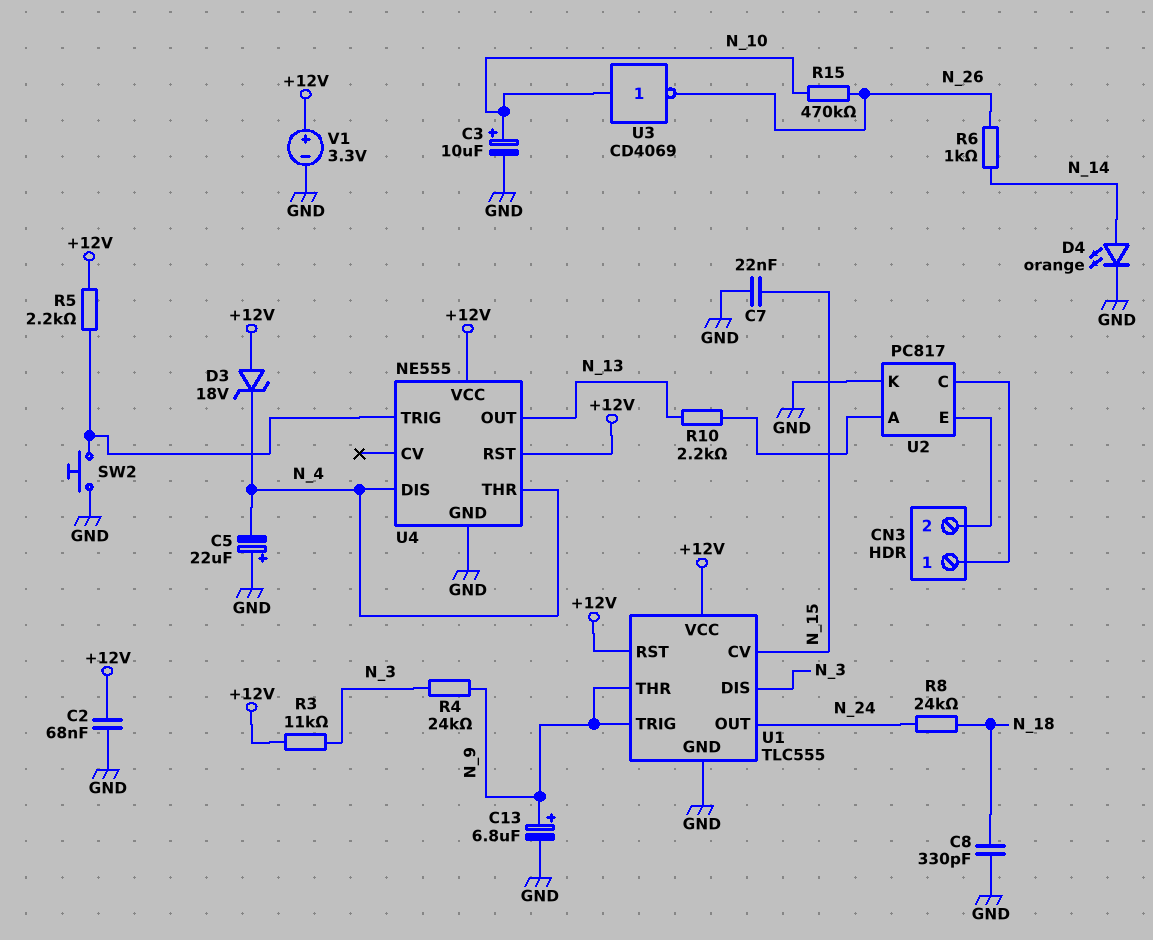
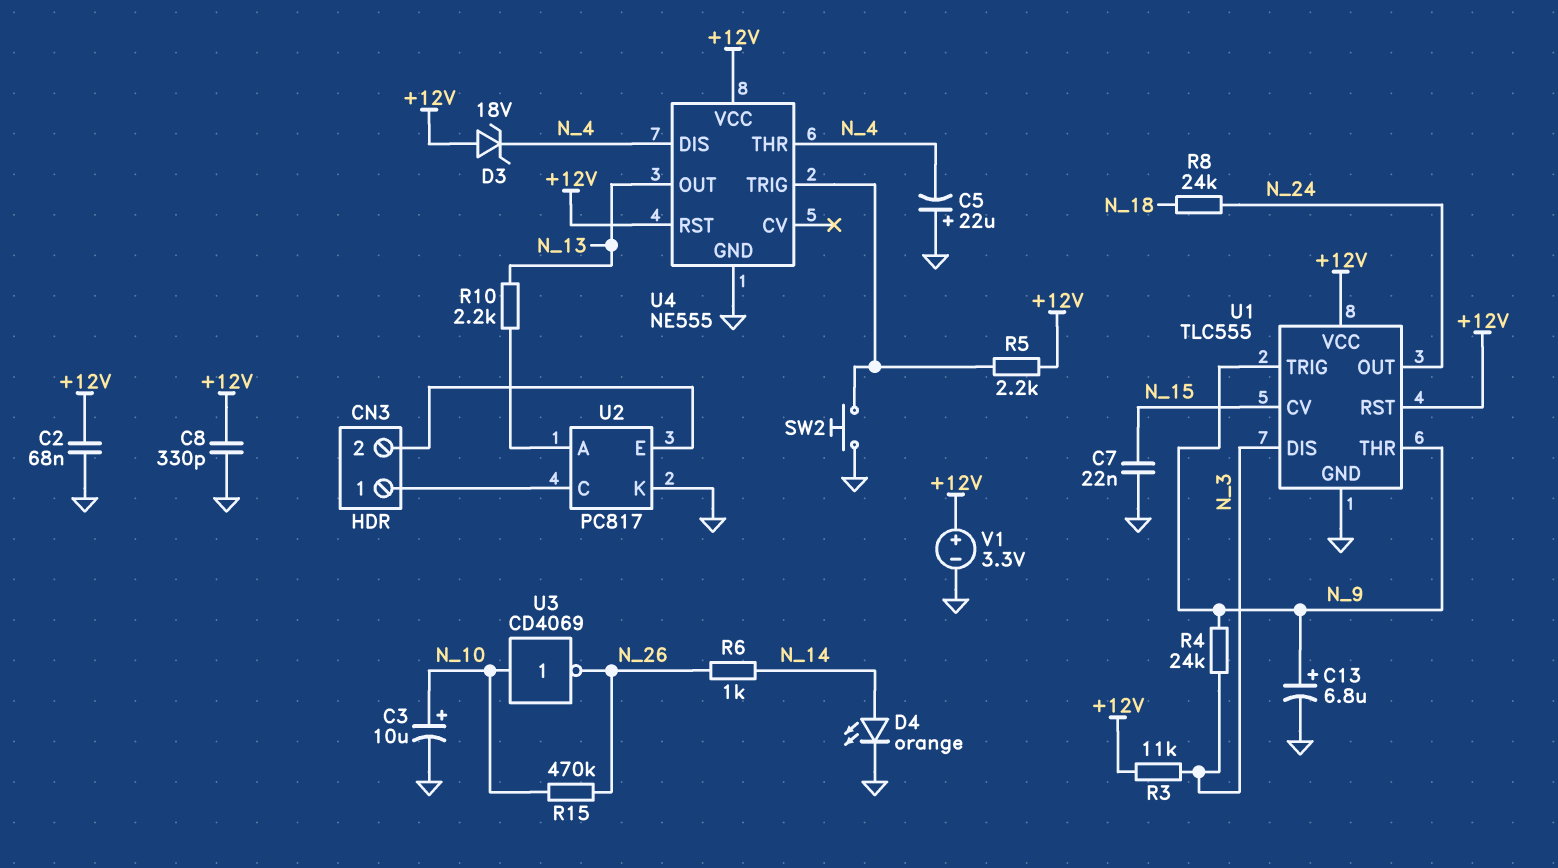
C8: 330pF (GND, N_18) -> 330pF (+12V, GND)

